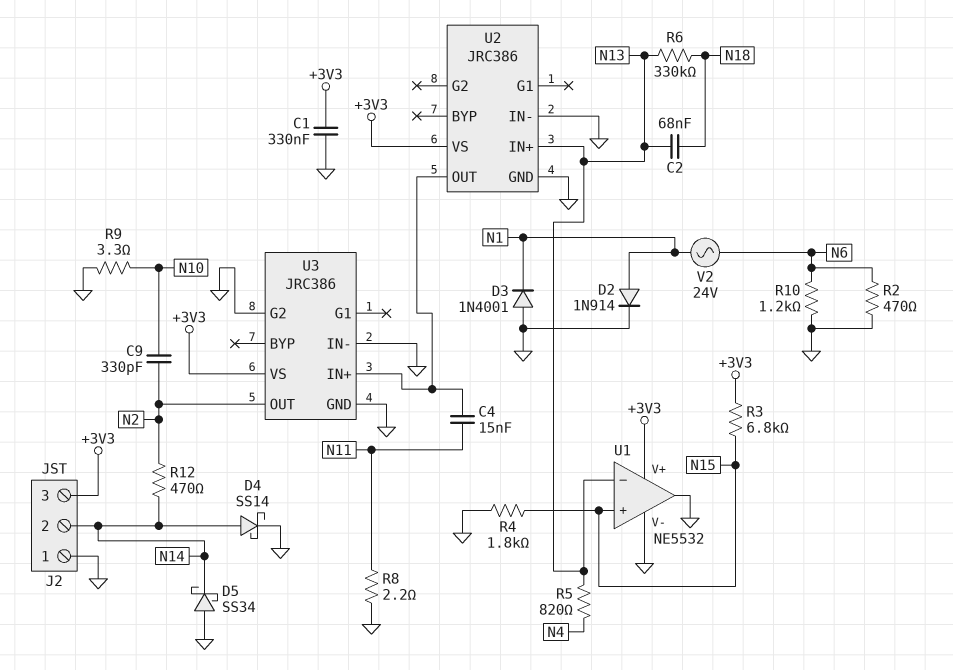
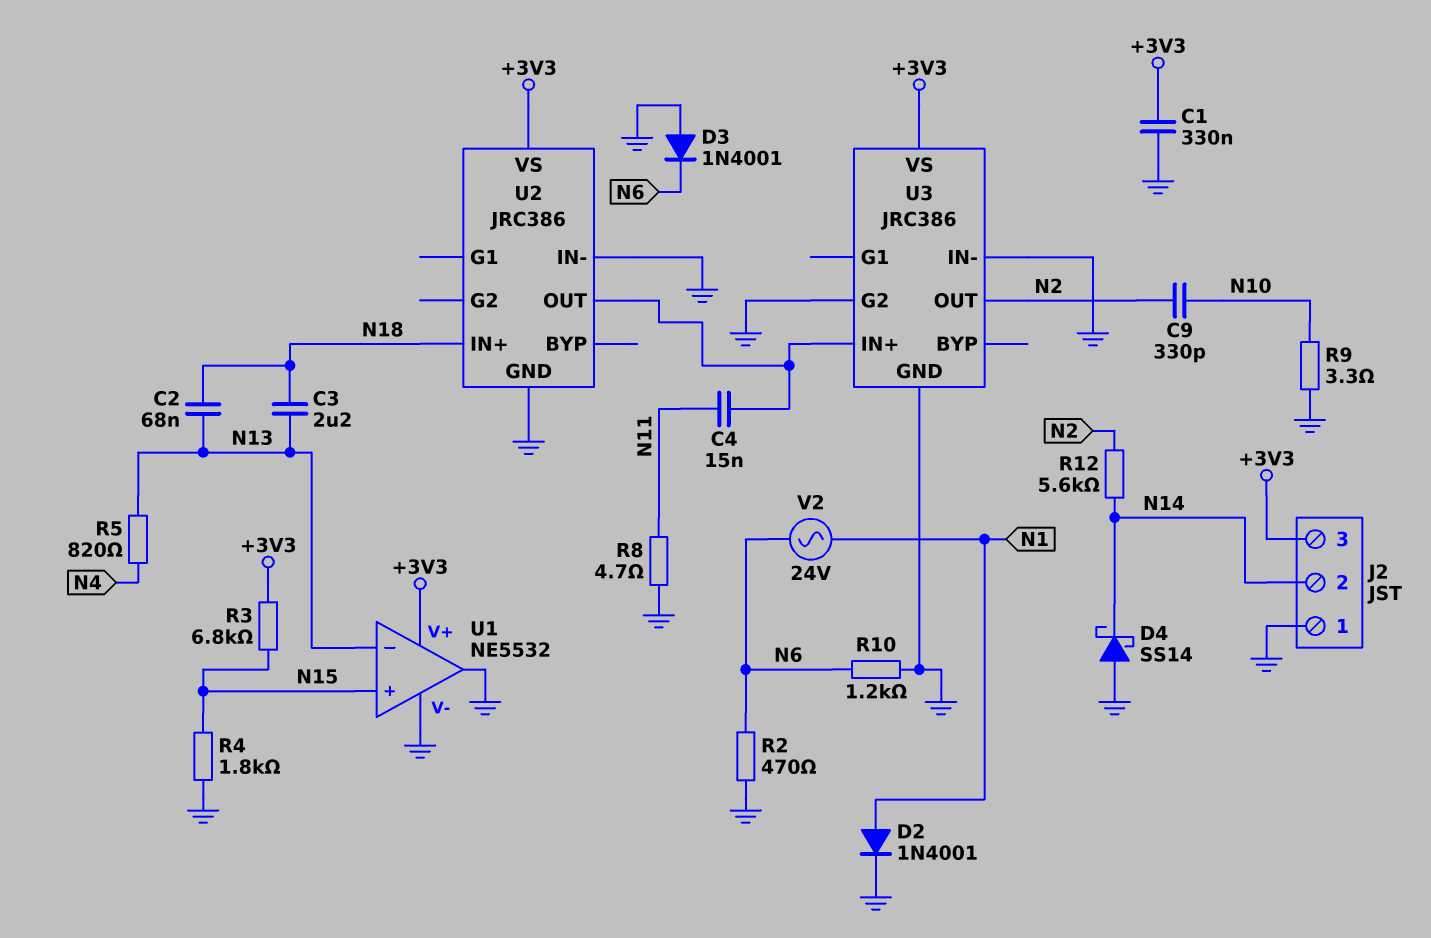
C3: none -> 2.2uF (N13, N18)
D2: diode 1N914 (A N1, K GND) -> diode 1N4001 (A N1, K GND)
D3: diode 1N4001 (A GND, K N1) -> diode 1N4001 (A GND, K N6)
D4: schottky SS14 (A N14, K GND) -> schottky SS14 (A GND, K N14)
D5: schottky SS34 (A GND, K N14) -> none
R6: 330k (N13, N18) -> none
R8: 2.2 (GND, N11) -> 4.7 (GND, N11)
R12: 470 (N2, N14) -> 5.6k (N2, N14)
U2 pin IN+: N13 -> N18

